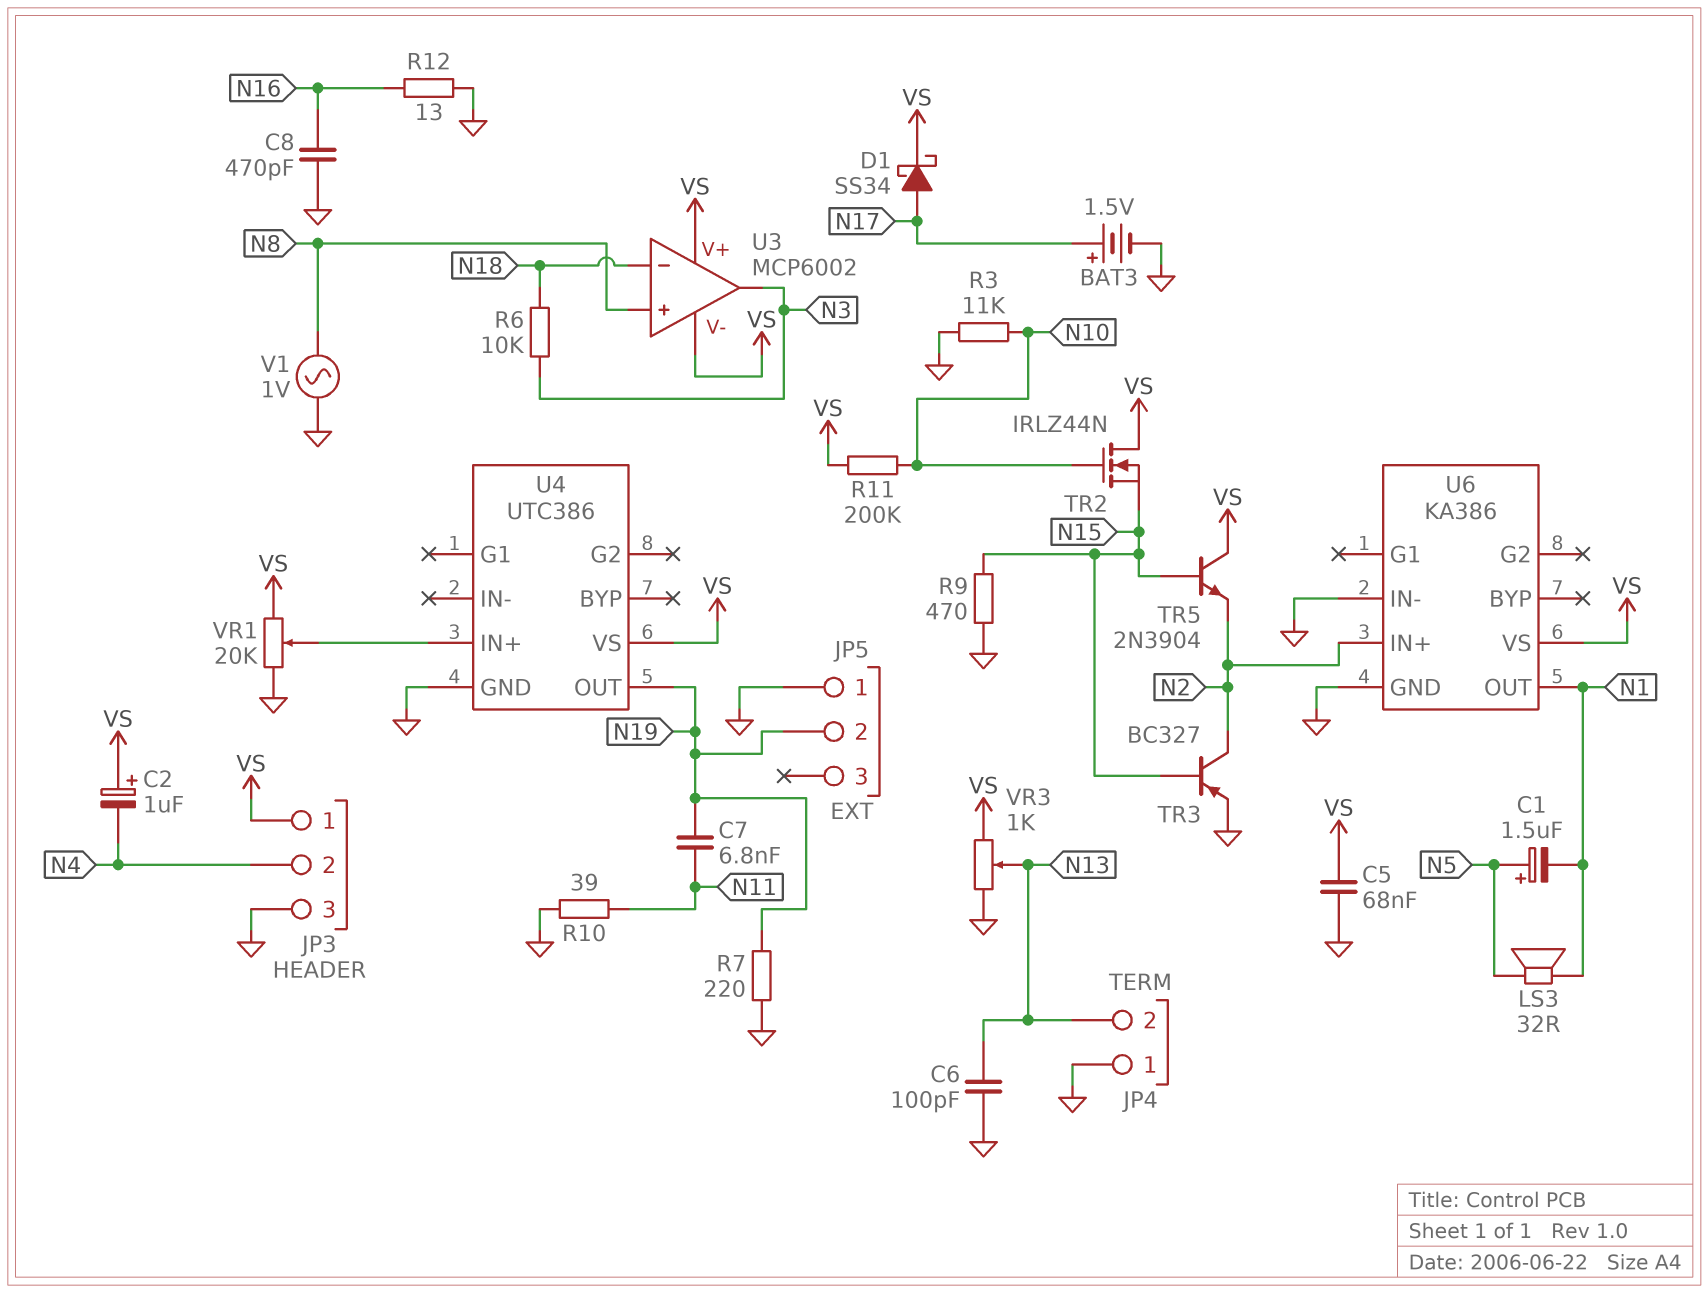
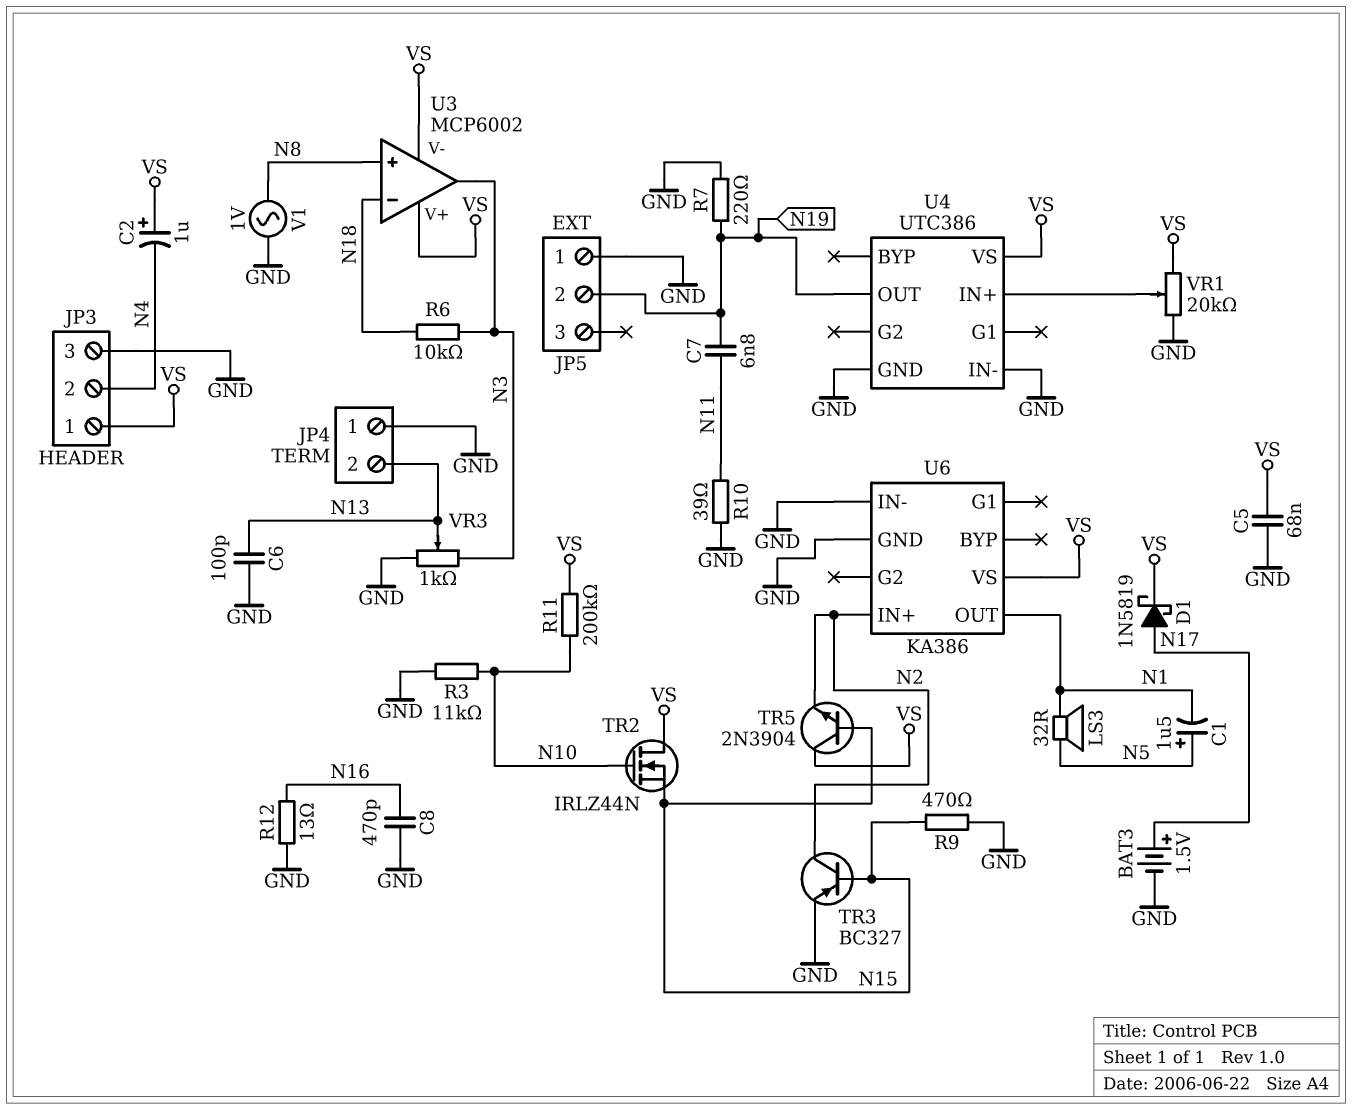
D1: schottky SS34 (A N17, K VS) -> schottky 1N5819 (A N17, K VS)
U4 pin IN-: none -> GND
VR3: 1k (GND, VS, wiper N13) -> 1k (GND, N3, wiper N13)

